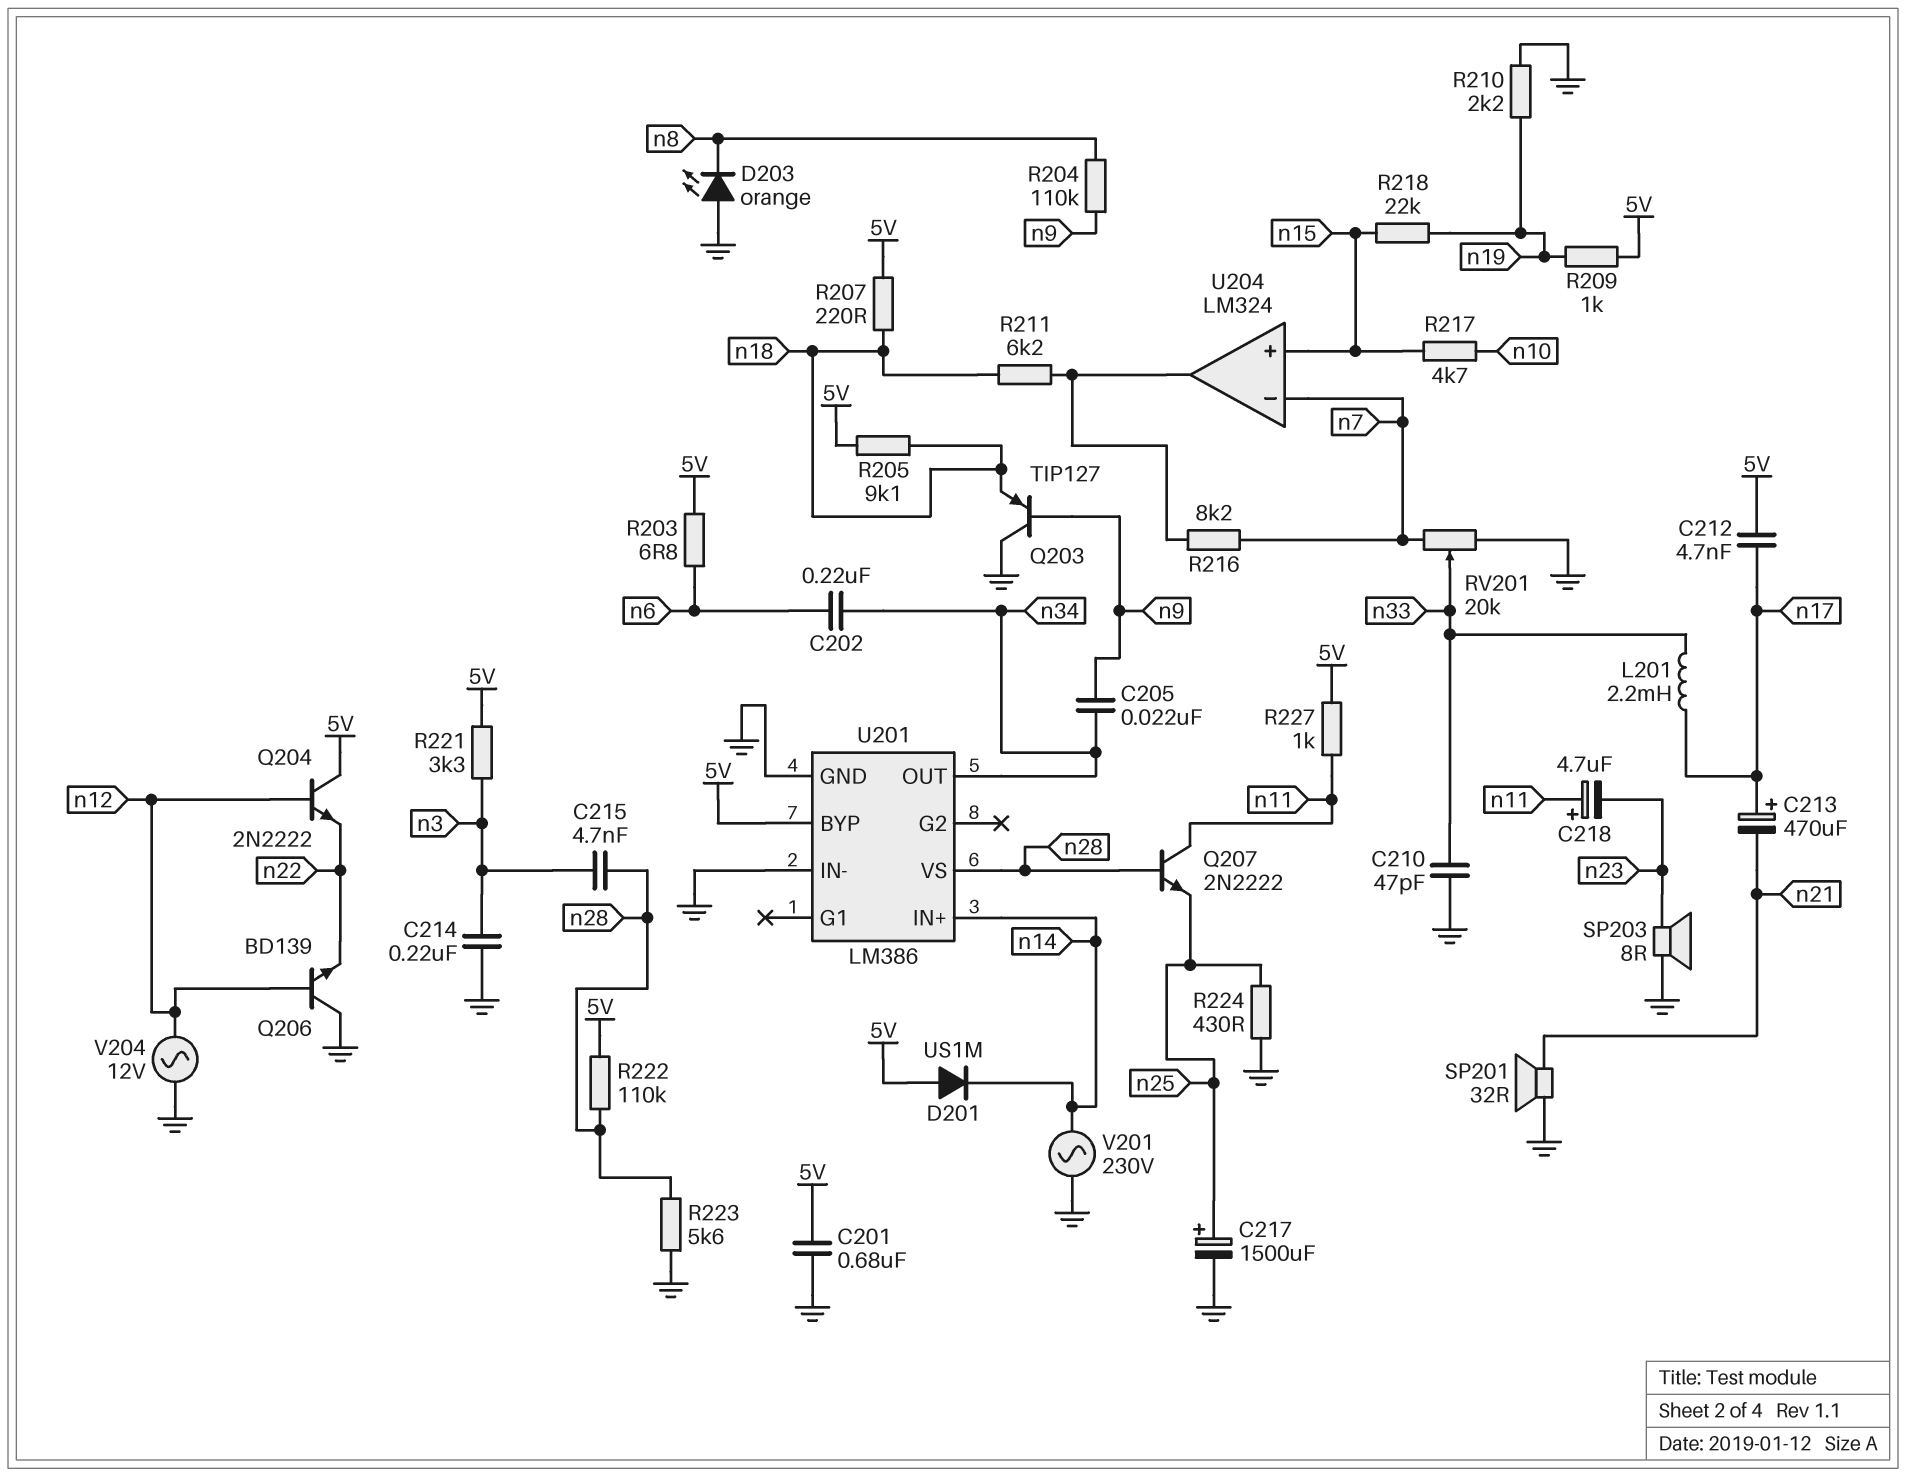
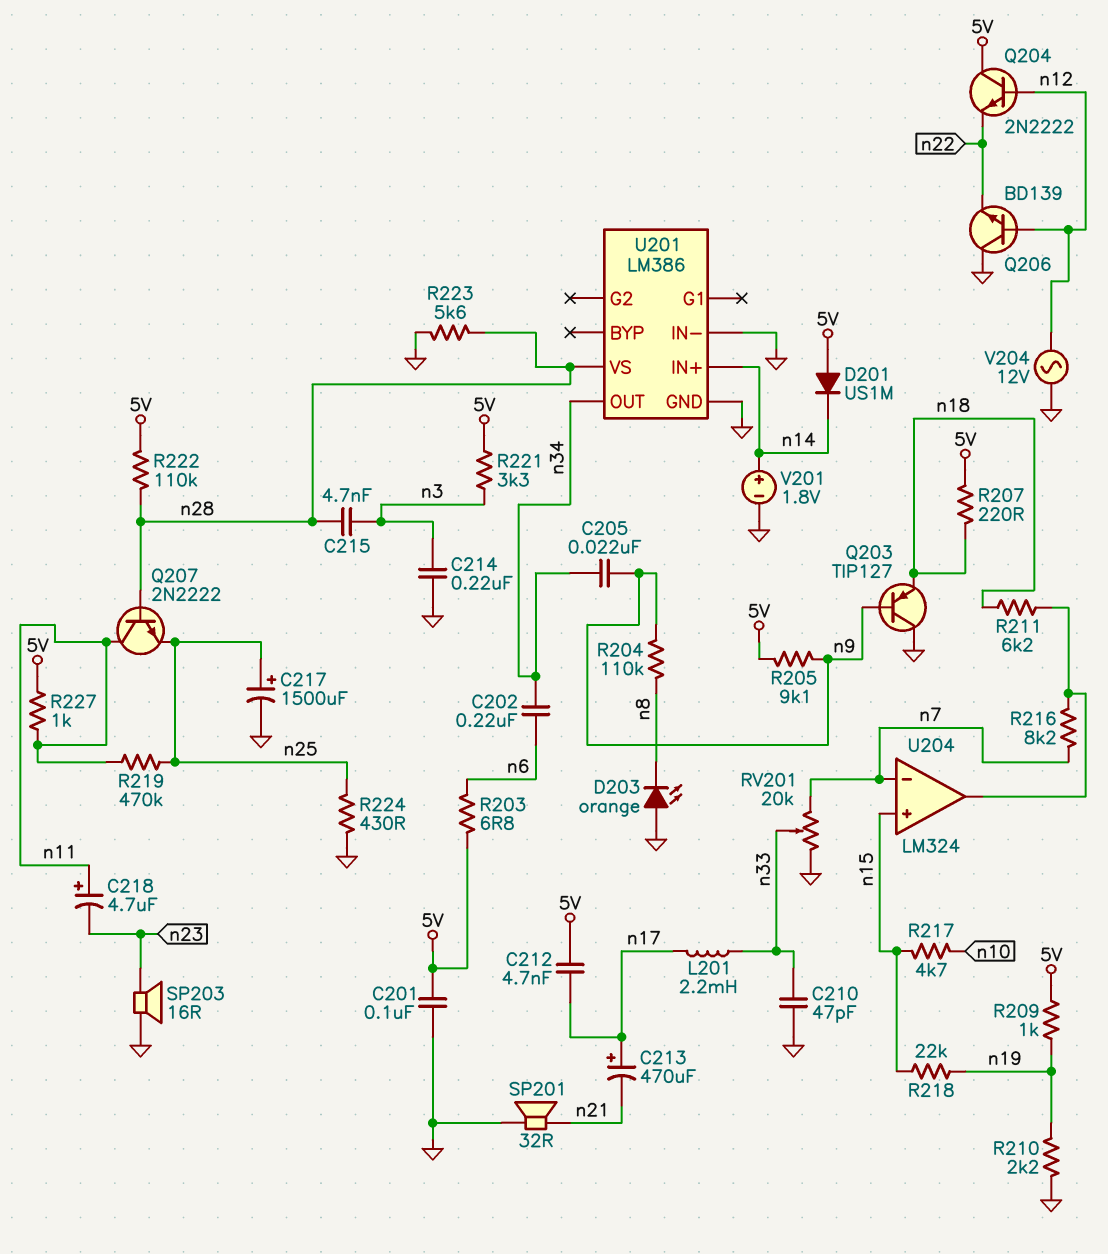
C201: 680nF (5V, GND) -> 100nF (5V, GND)
R205: 9.1k (5V, n18) -> 9.1k (5V, n9)
R219: none -> 470k (n11, n25)
SP203: speaker 8R (GND, n23) -> speaker 16R (GND, n23)
U201 pin BYP: 5V -> none
V201: AC 230V (GND, n14) -> 1.8V (plus n14, minus GND)

